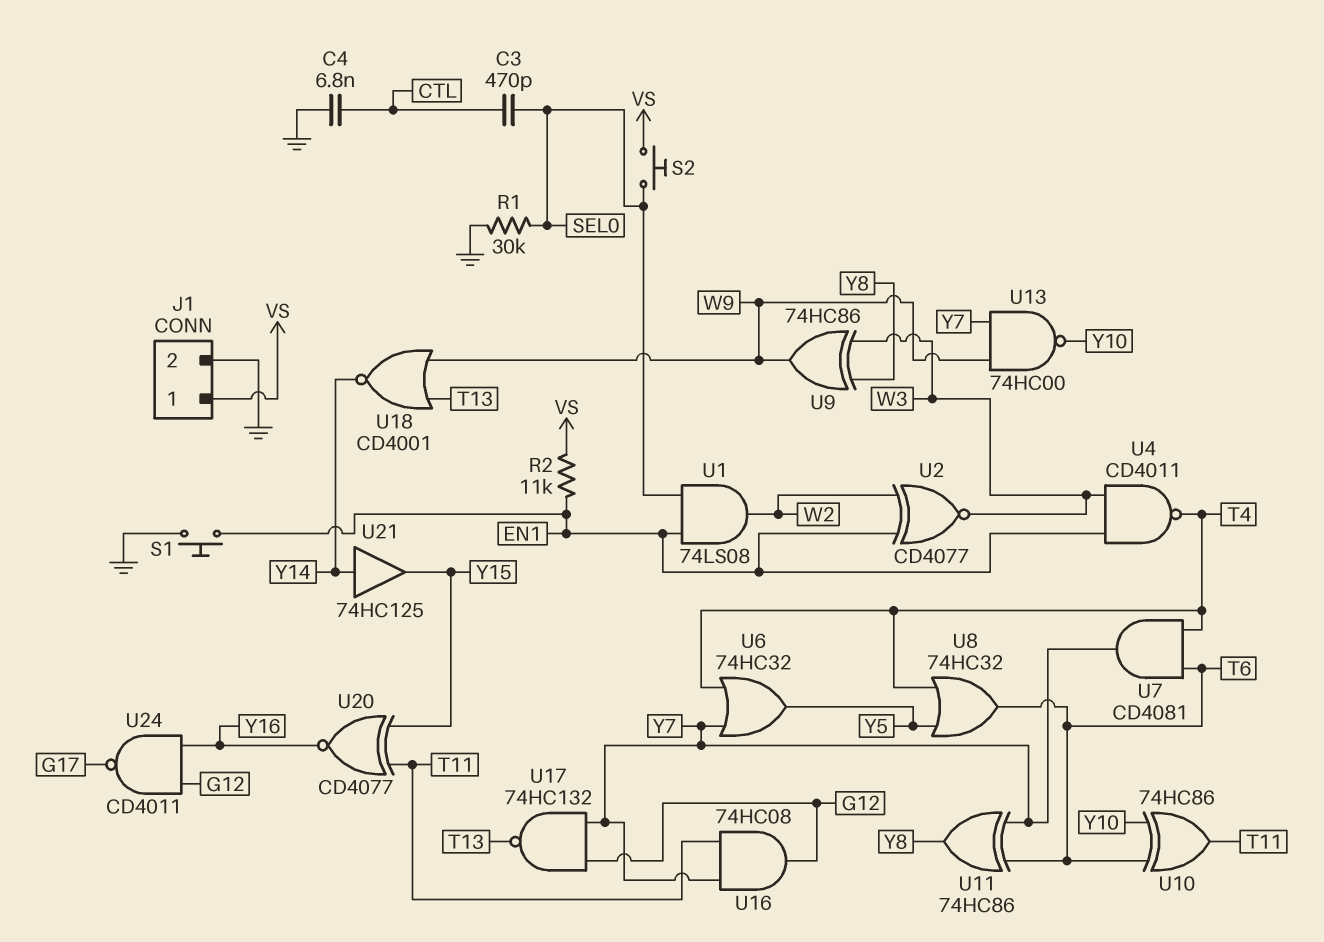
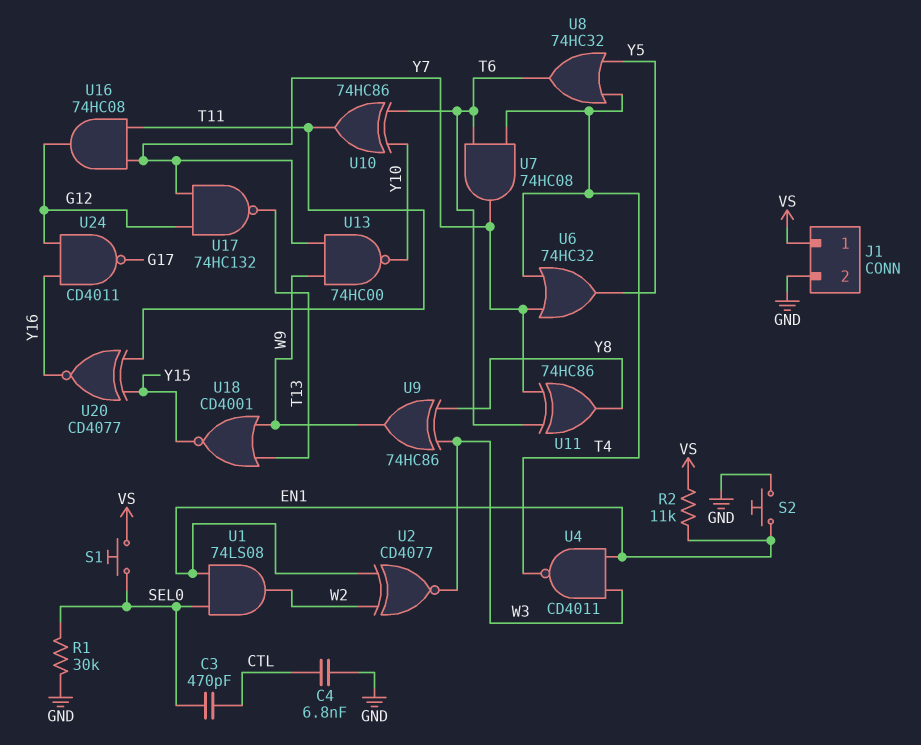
S1: button (EN1, GND) -> button (SEL0, VS)
S2: button (SEL0, VS) -> button (EN1, GND)
U7: AND CD4081 (in T4, in T6, out Y7) -> AND 74HC08 (in T4, in T6, out Y7)
U18: NOR CD4001 (in T13, in W9, out Y14) -> NOR CD4001 (in T13, in W9, out Y15)
U21: buffer 74HC125 (in Y14, out Y15) -> none

